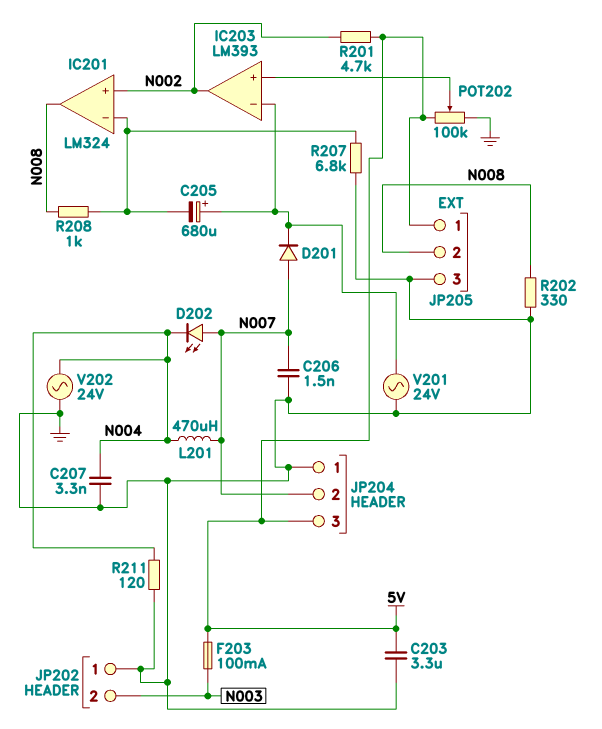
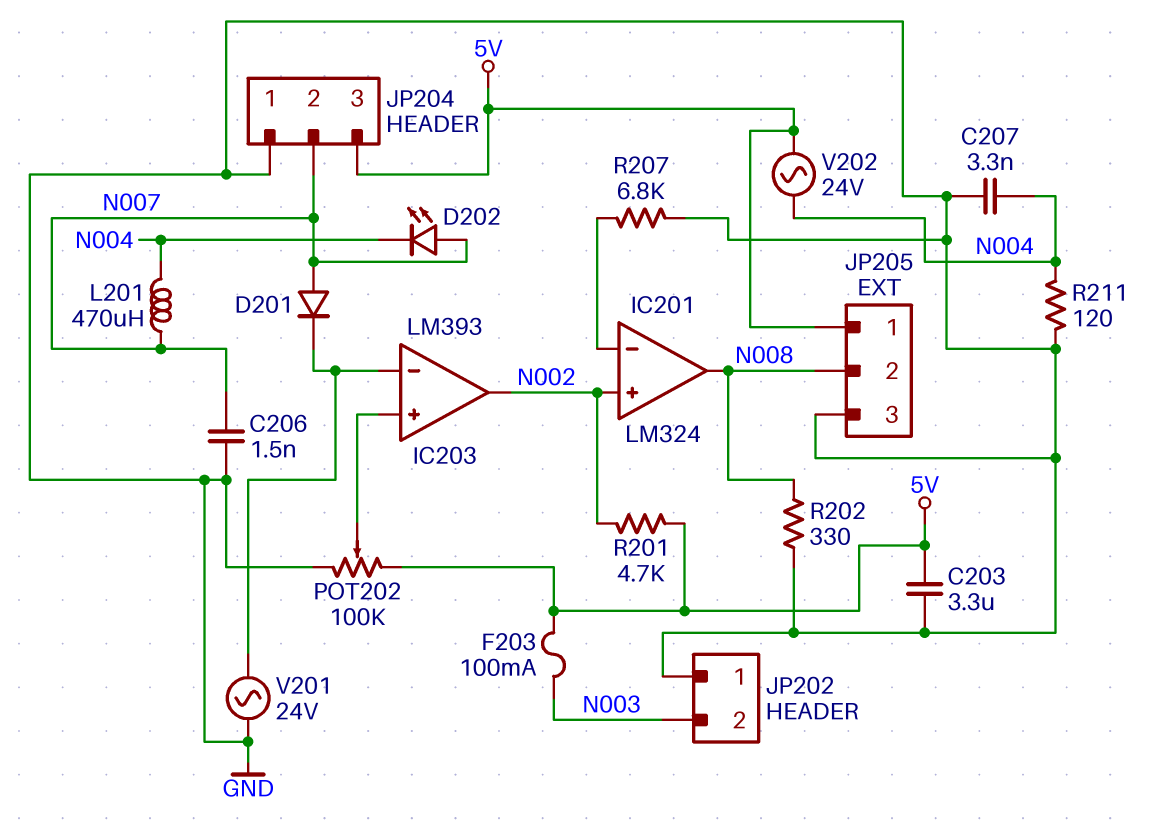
C205: 680uF (plus IC203/in-, minus IC201/in-) -> none
R208: 1k (IC201/in-, N008) -> none
V202: AC 24V (GND, N004) -> AC 24V (5V, N004)

